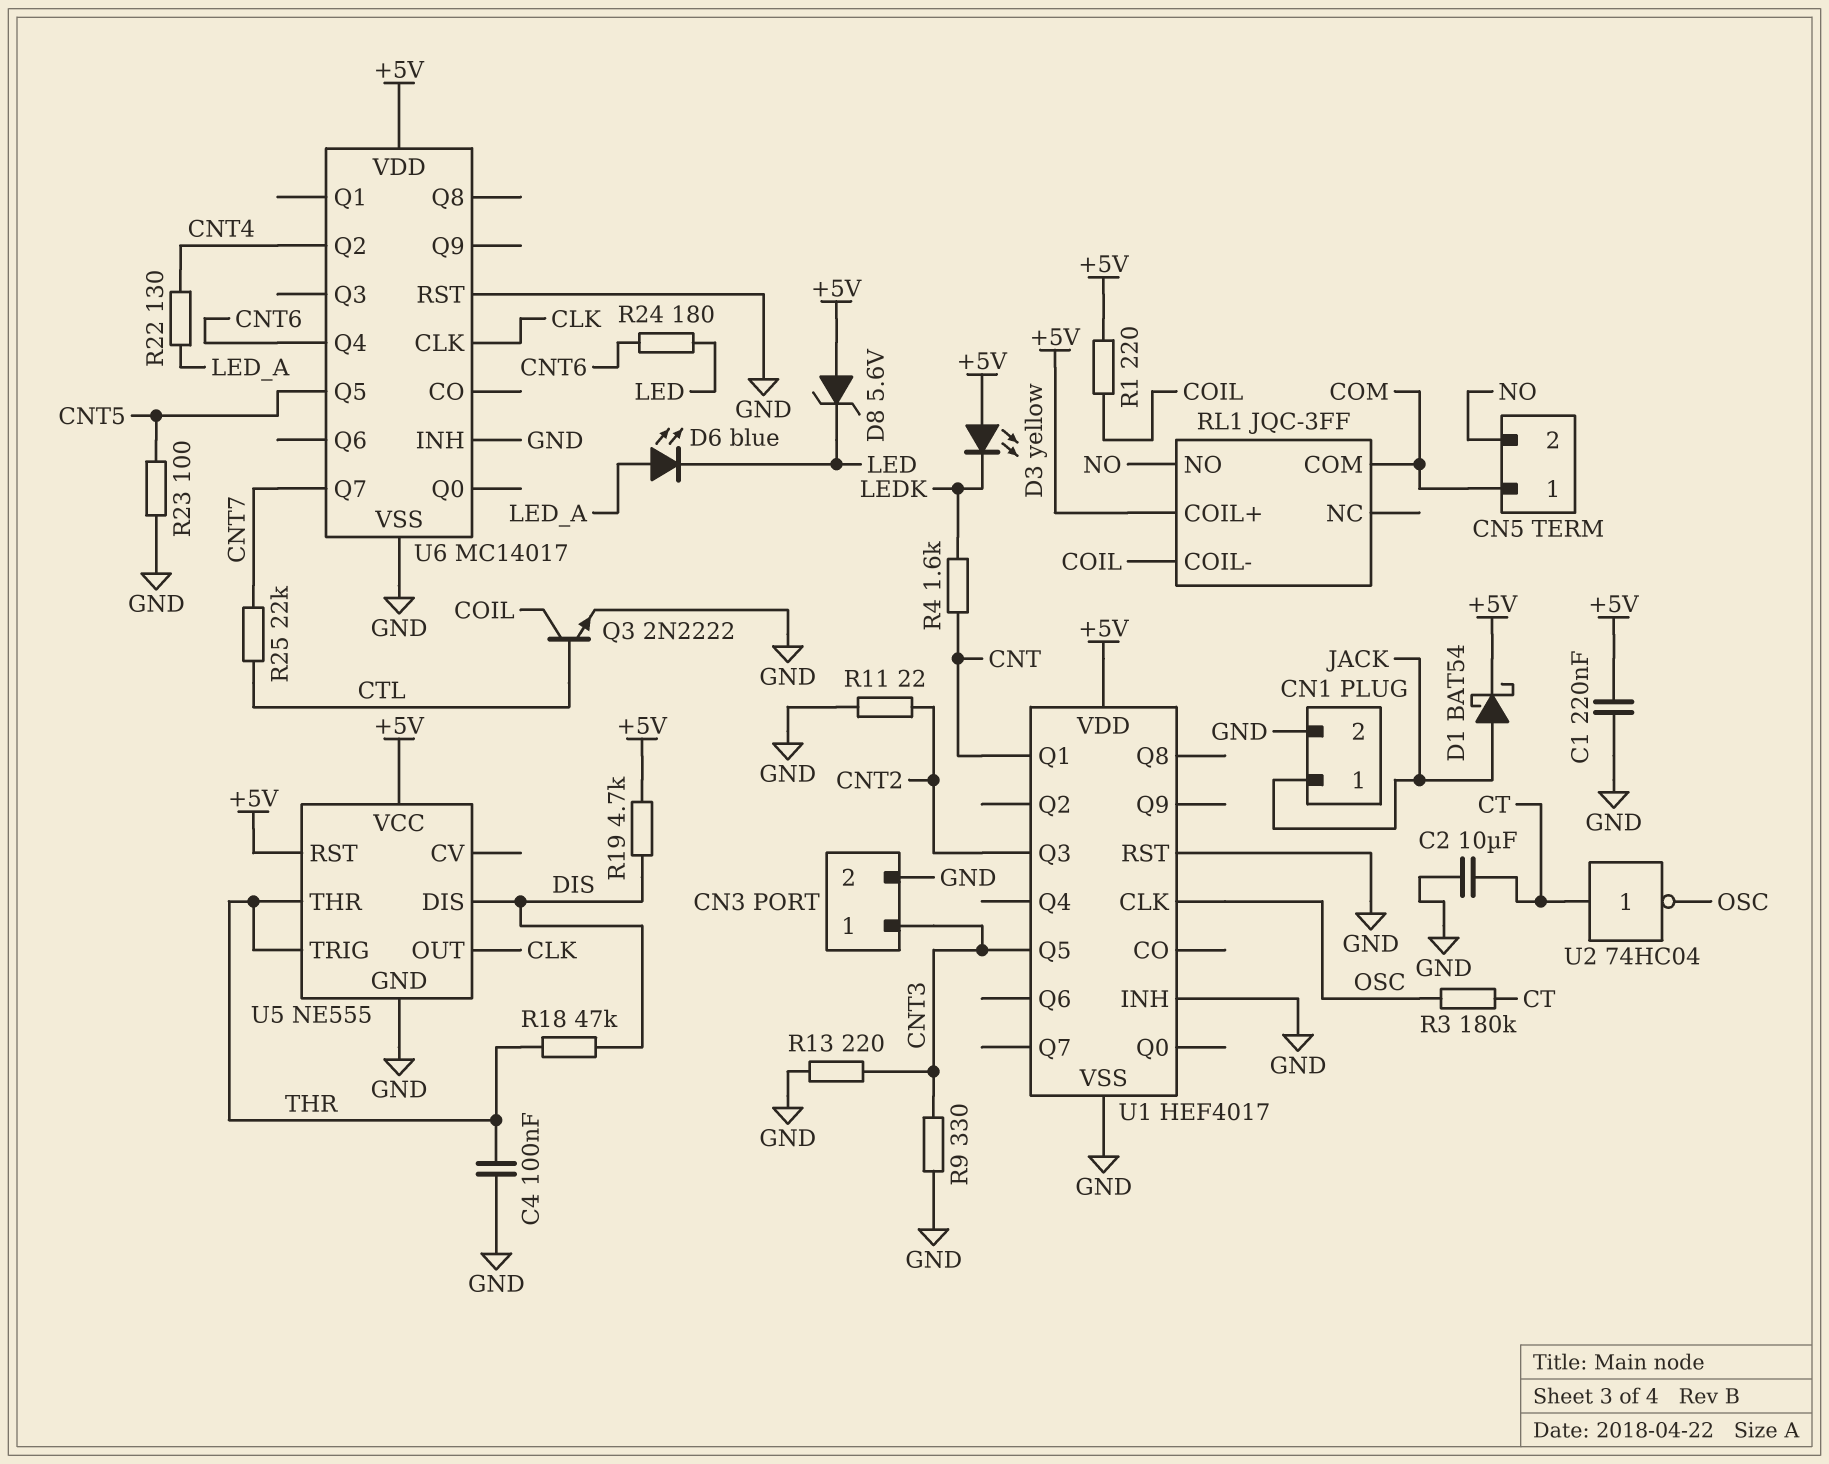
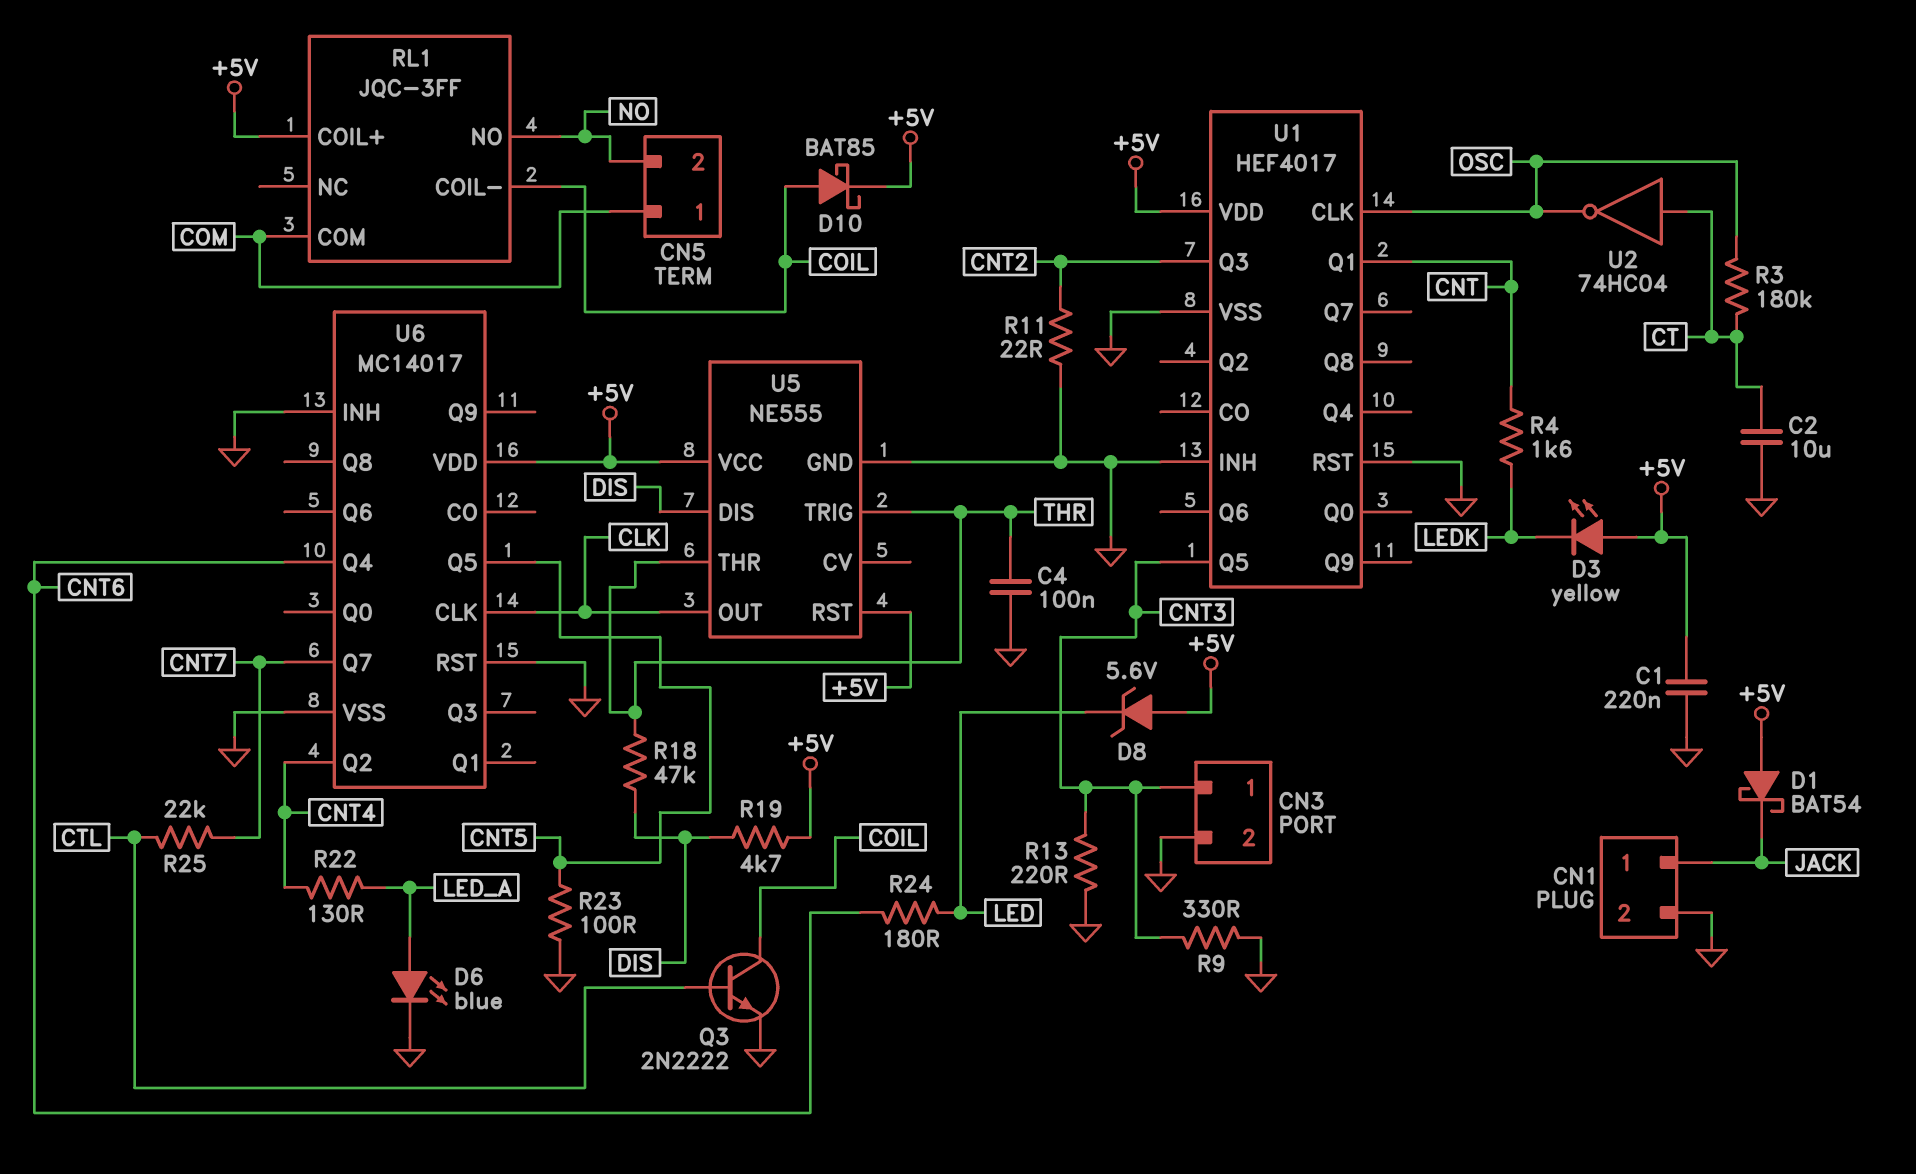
D1: schottky BAT54 (A JACK, K +5V) -> schottky BAT54 (A +5V, K JACK)
D6: LED blue (A LED_A, K LED) -> LED blue (A LED_A, K GND)
D10: none -> schottky BAT85 (A COIL, K +5V)
R1: 220 (+5V, COIL) -> none

